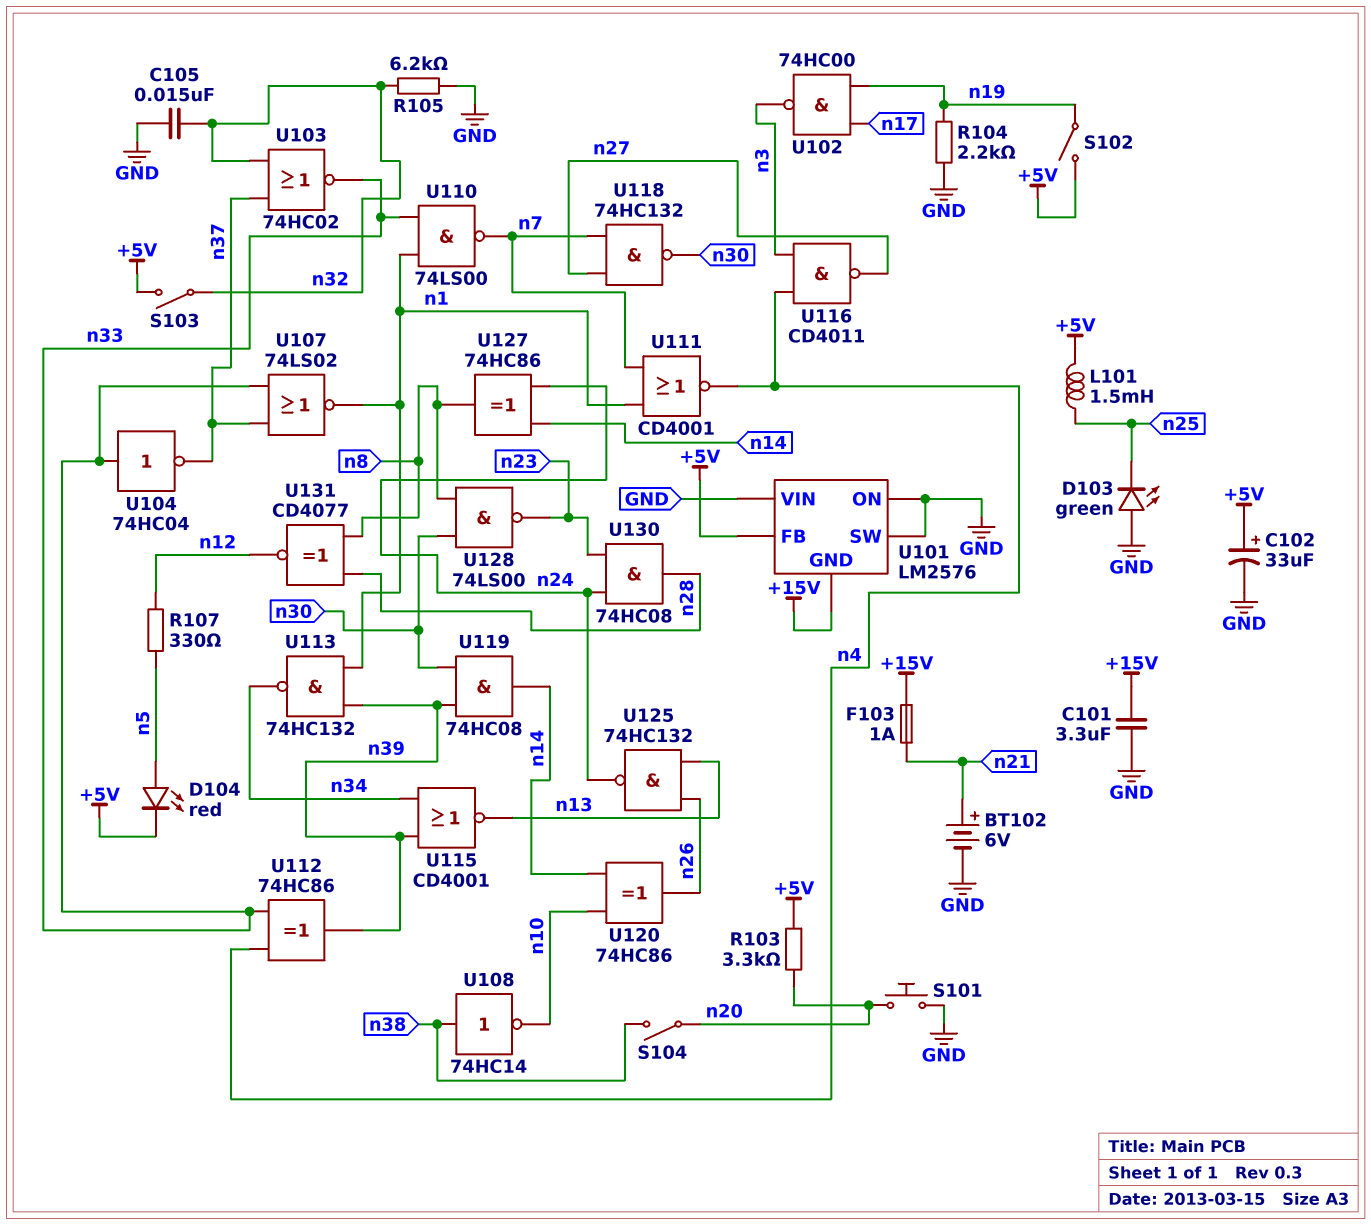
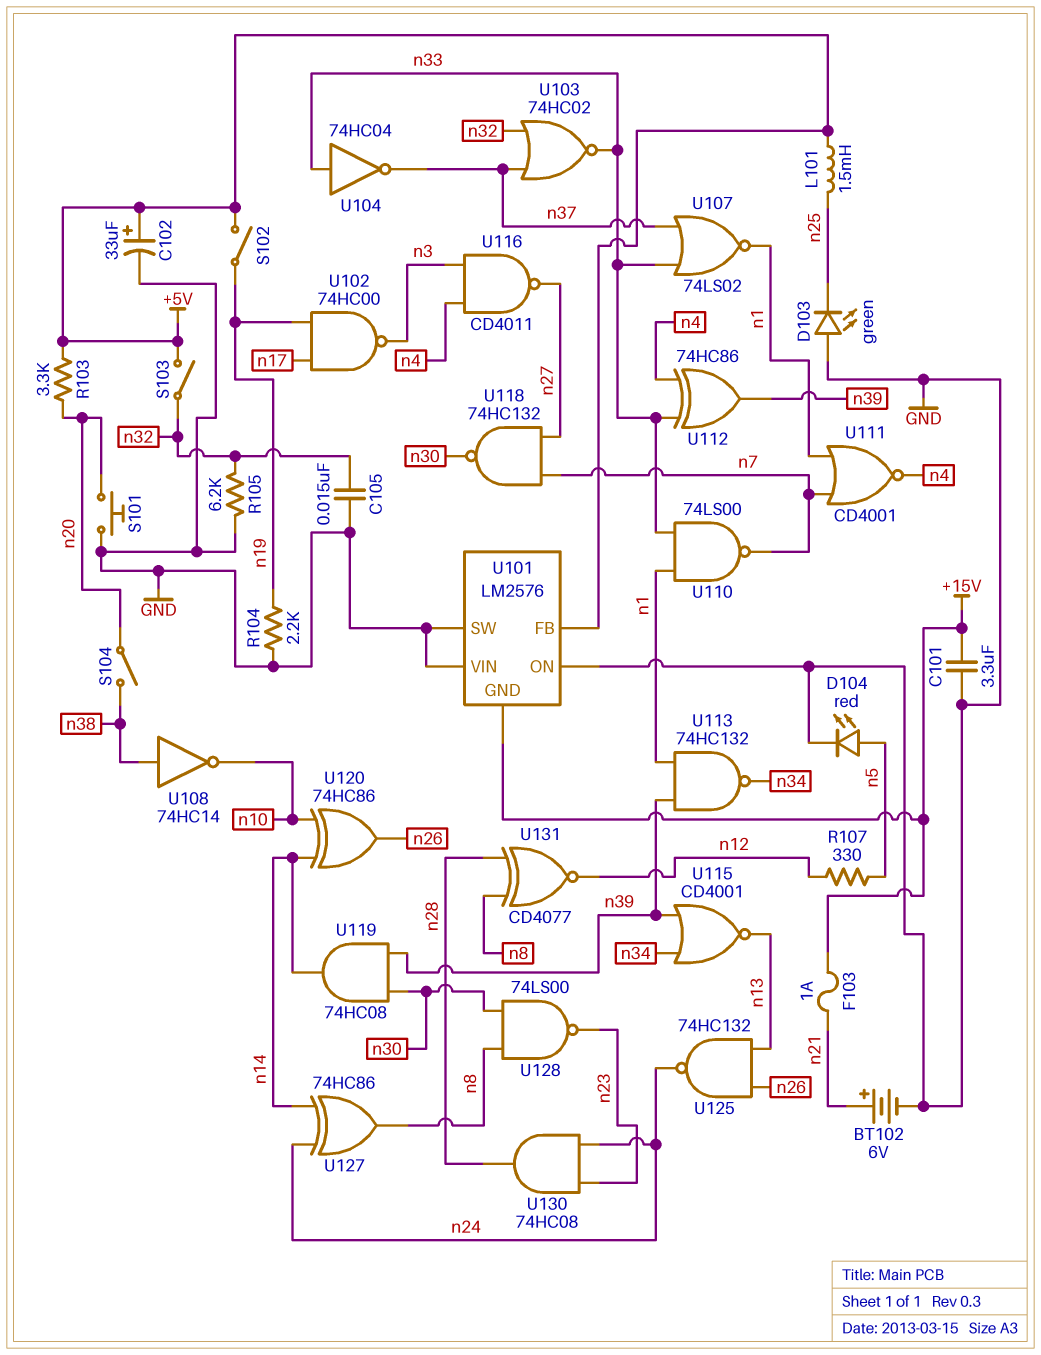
D104: LED red (A n5, K +5V) -> LED red (A n5, K GND)

